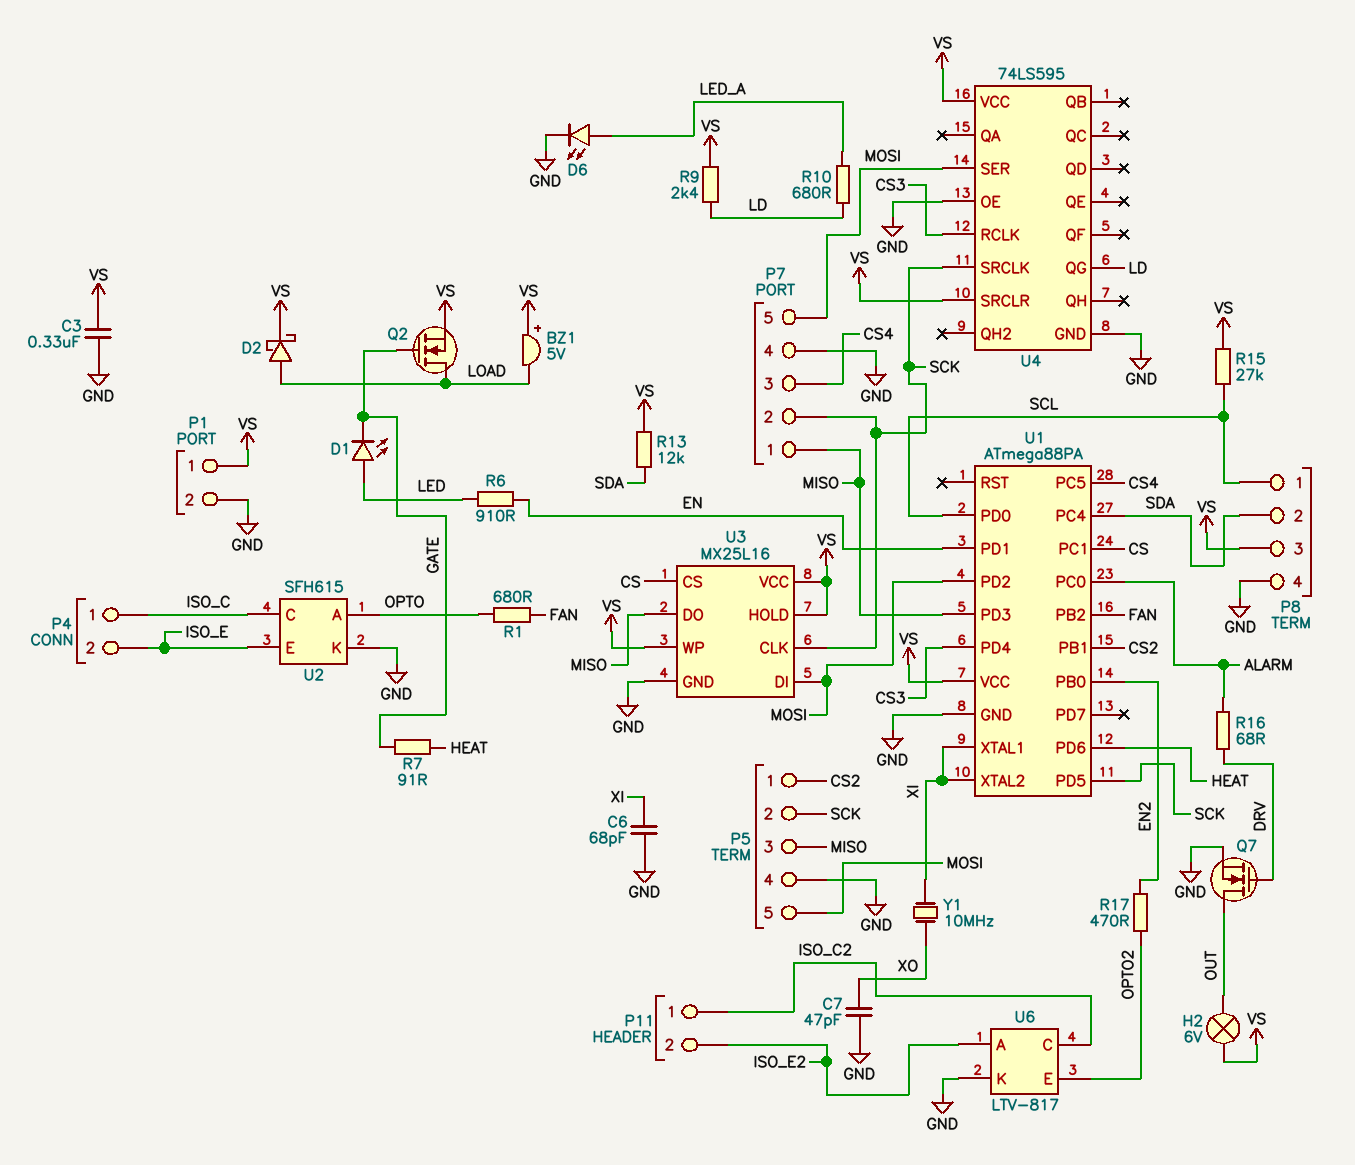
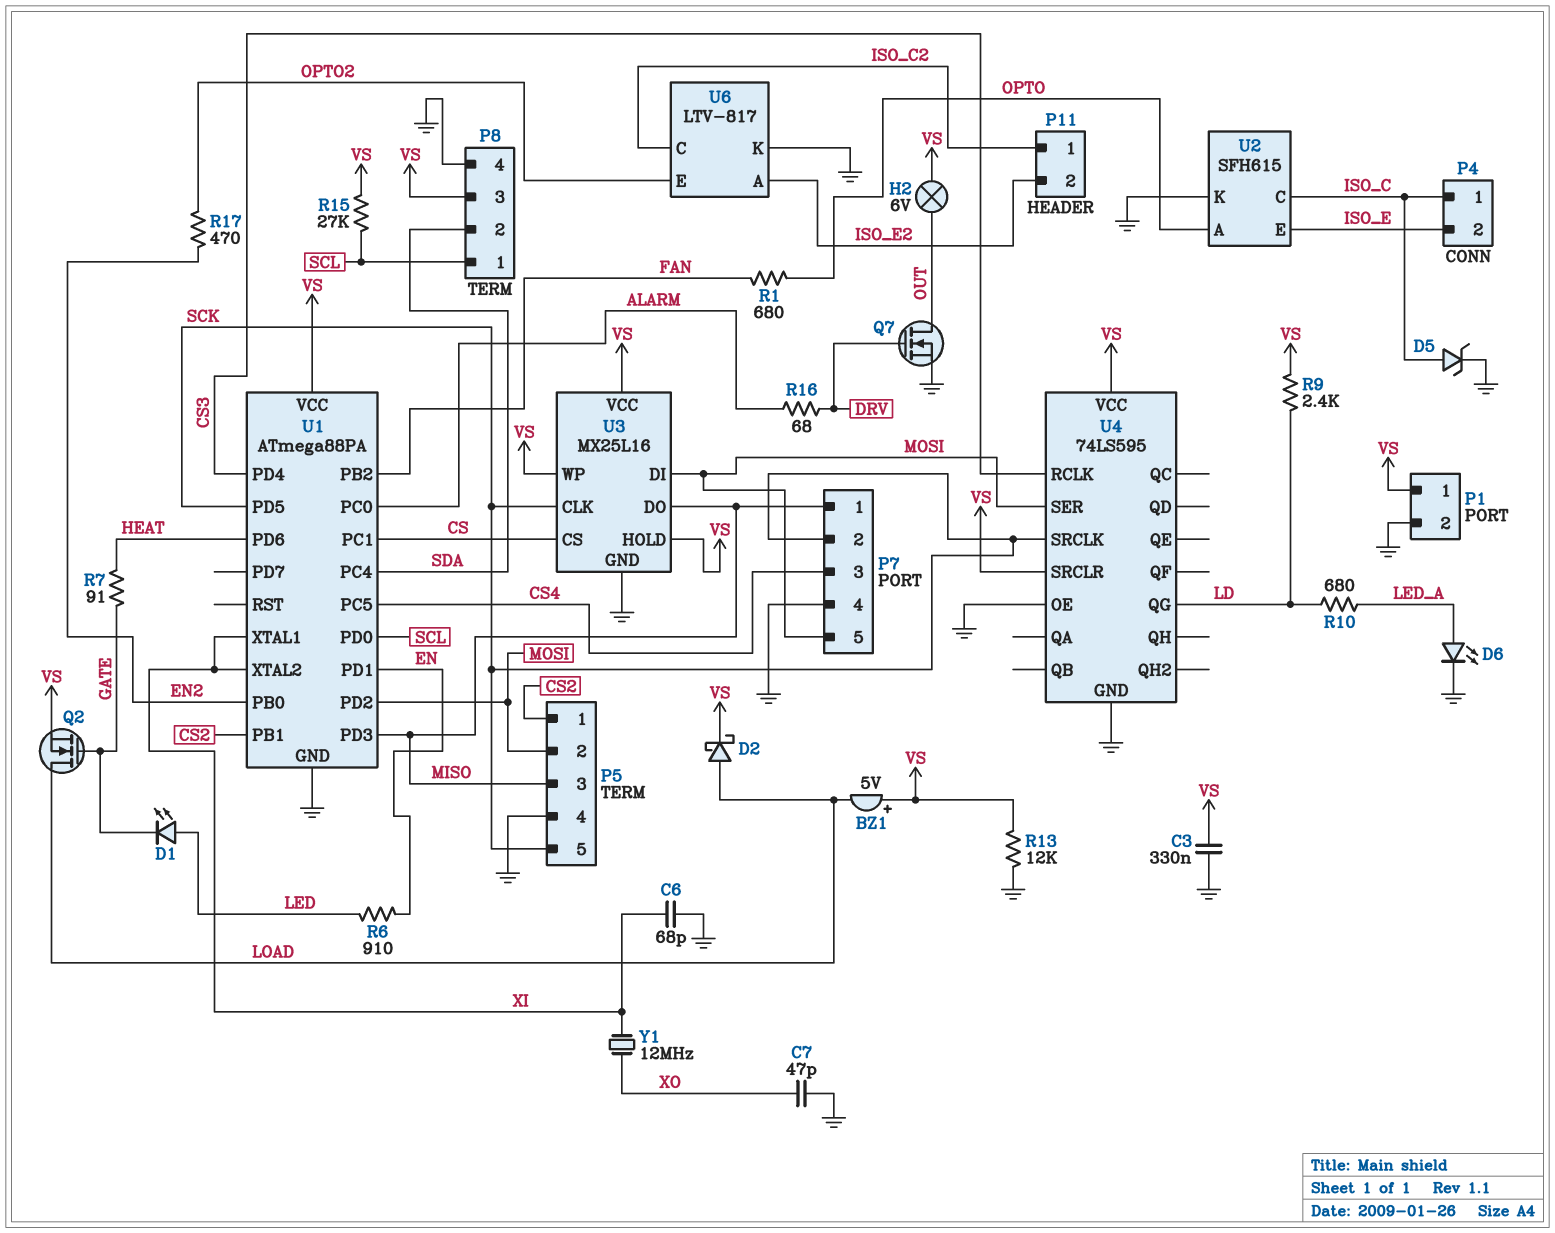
D5: none -> zener (A ISO_C, K GND)
P5 pin 2: SCK -> MOSI
P5 pin 5: MOSI -> SCK
R13: 12k (SDA, VS) -> 12k (GND, VS)
Y1: 10MHz (XI, XO) -> 12MHz (XI, XO)

